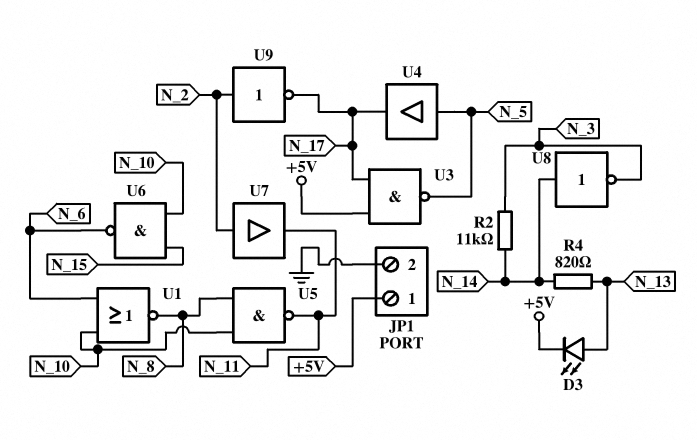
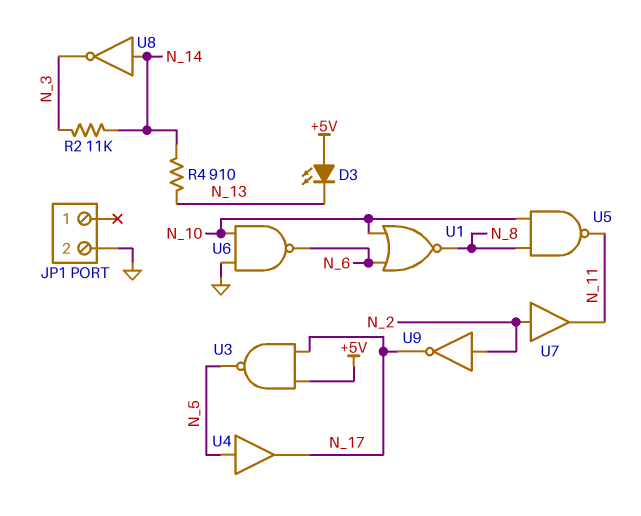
D3: LED (A N_13, K +5V) -> LED (A +5V, K N_13)
JP1 pin 1: +5V -> none
R4: 820 (N_13, N_14) -> 910 (N_13, N_14)
U6: NAND (in N_10, in N_15, out N_6) -> NAND (in GND, in N_10, out N_6)

